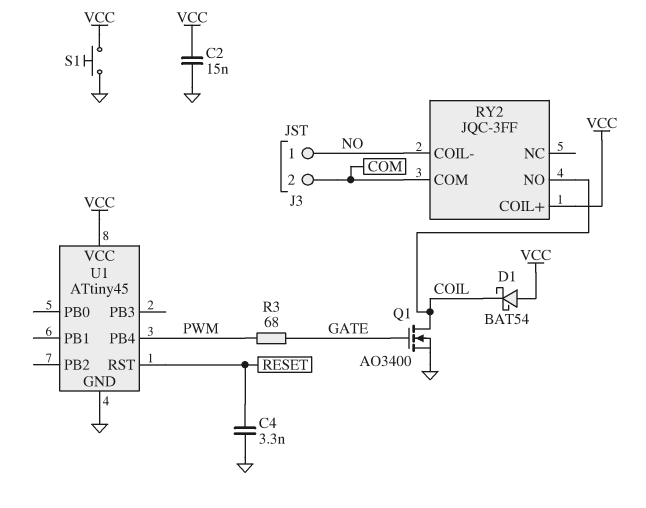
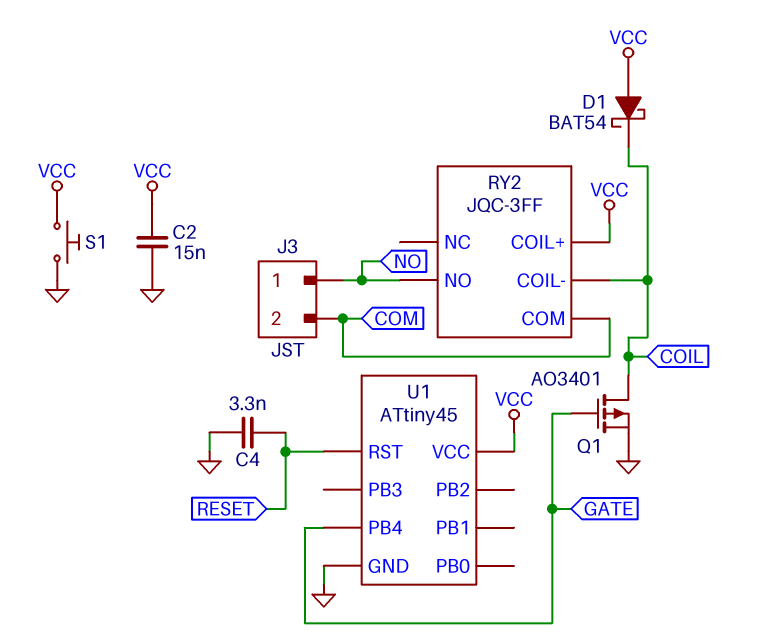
Q1: NMOS AO3400 (G GATE, D COIL, S GND) -> PMOS AO3401 (G GATE, D COIL, S GND)
R3: 68 (GATE, PWM) -> none
RY2 pin COIL-: NO -> COIL
RY2 pin NO: COIL -> NO
U1 pin PB4: PWM -> GATE

